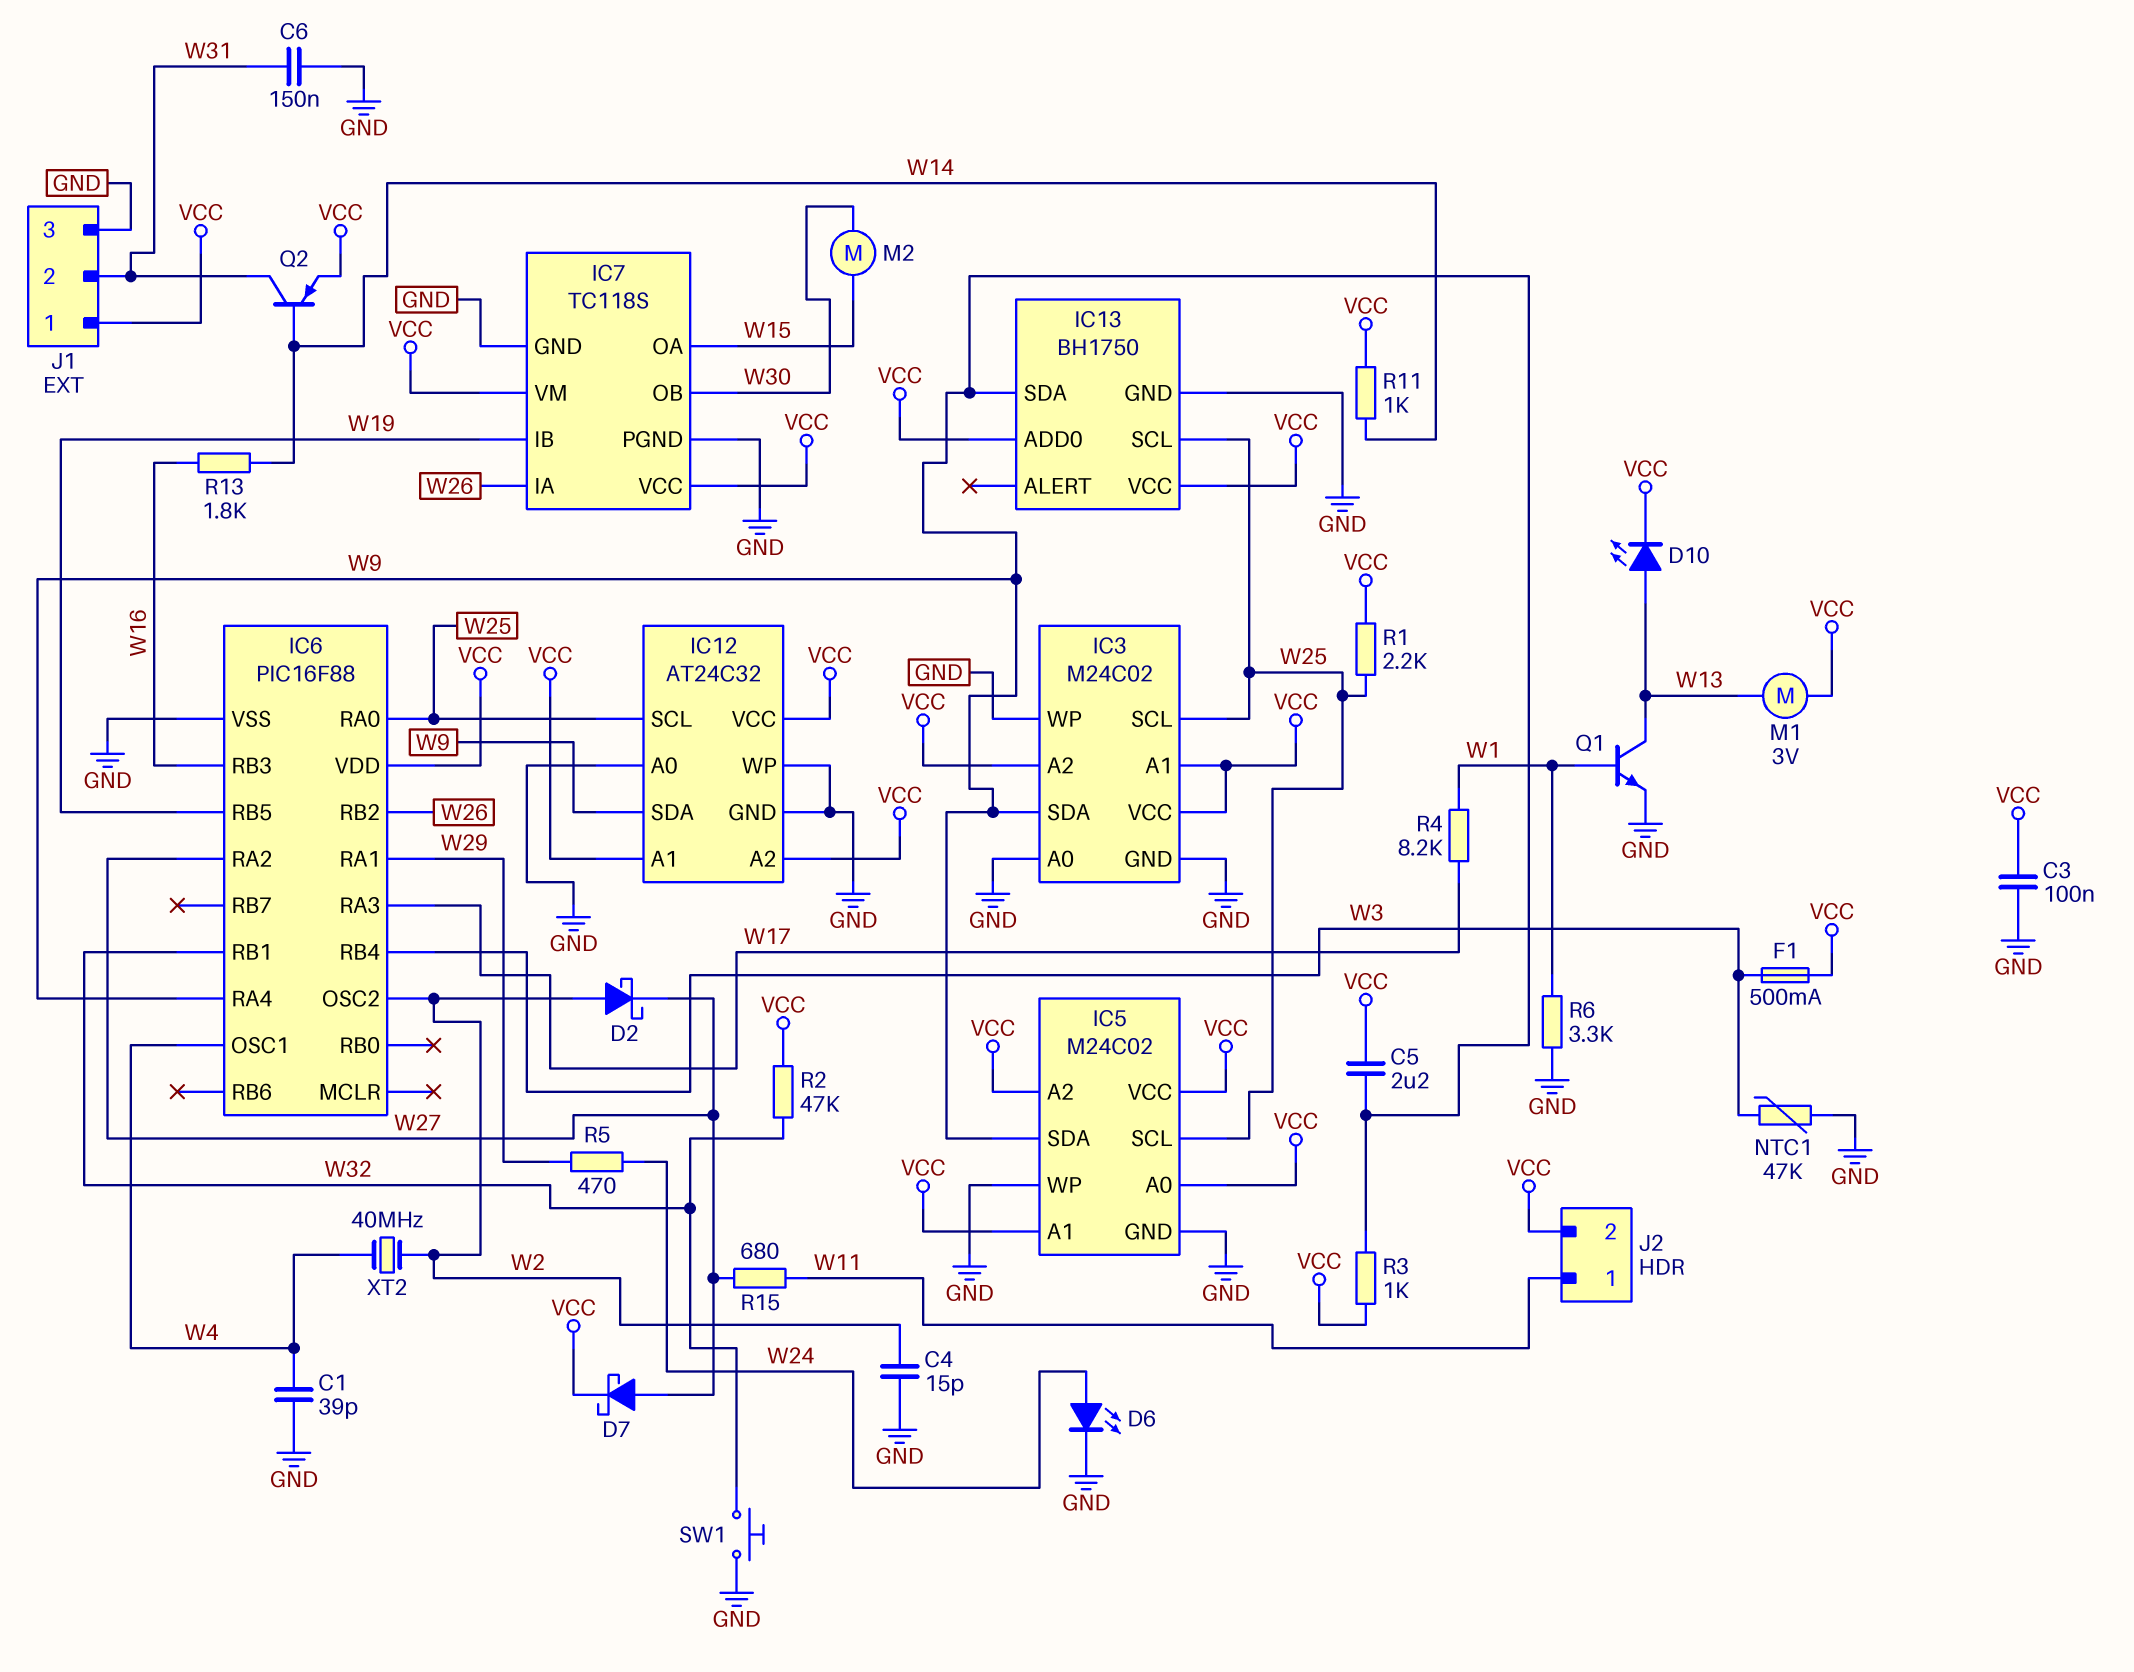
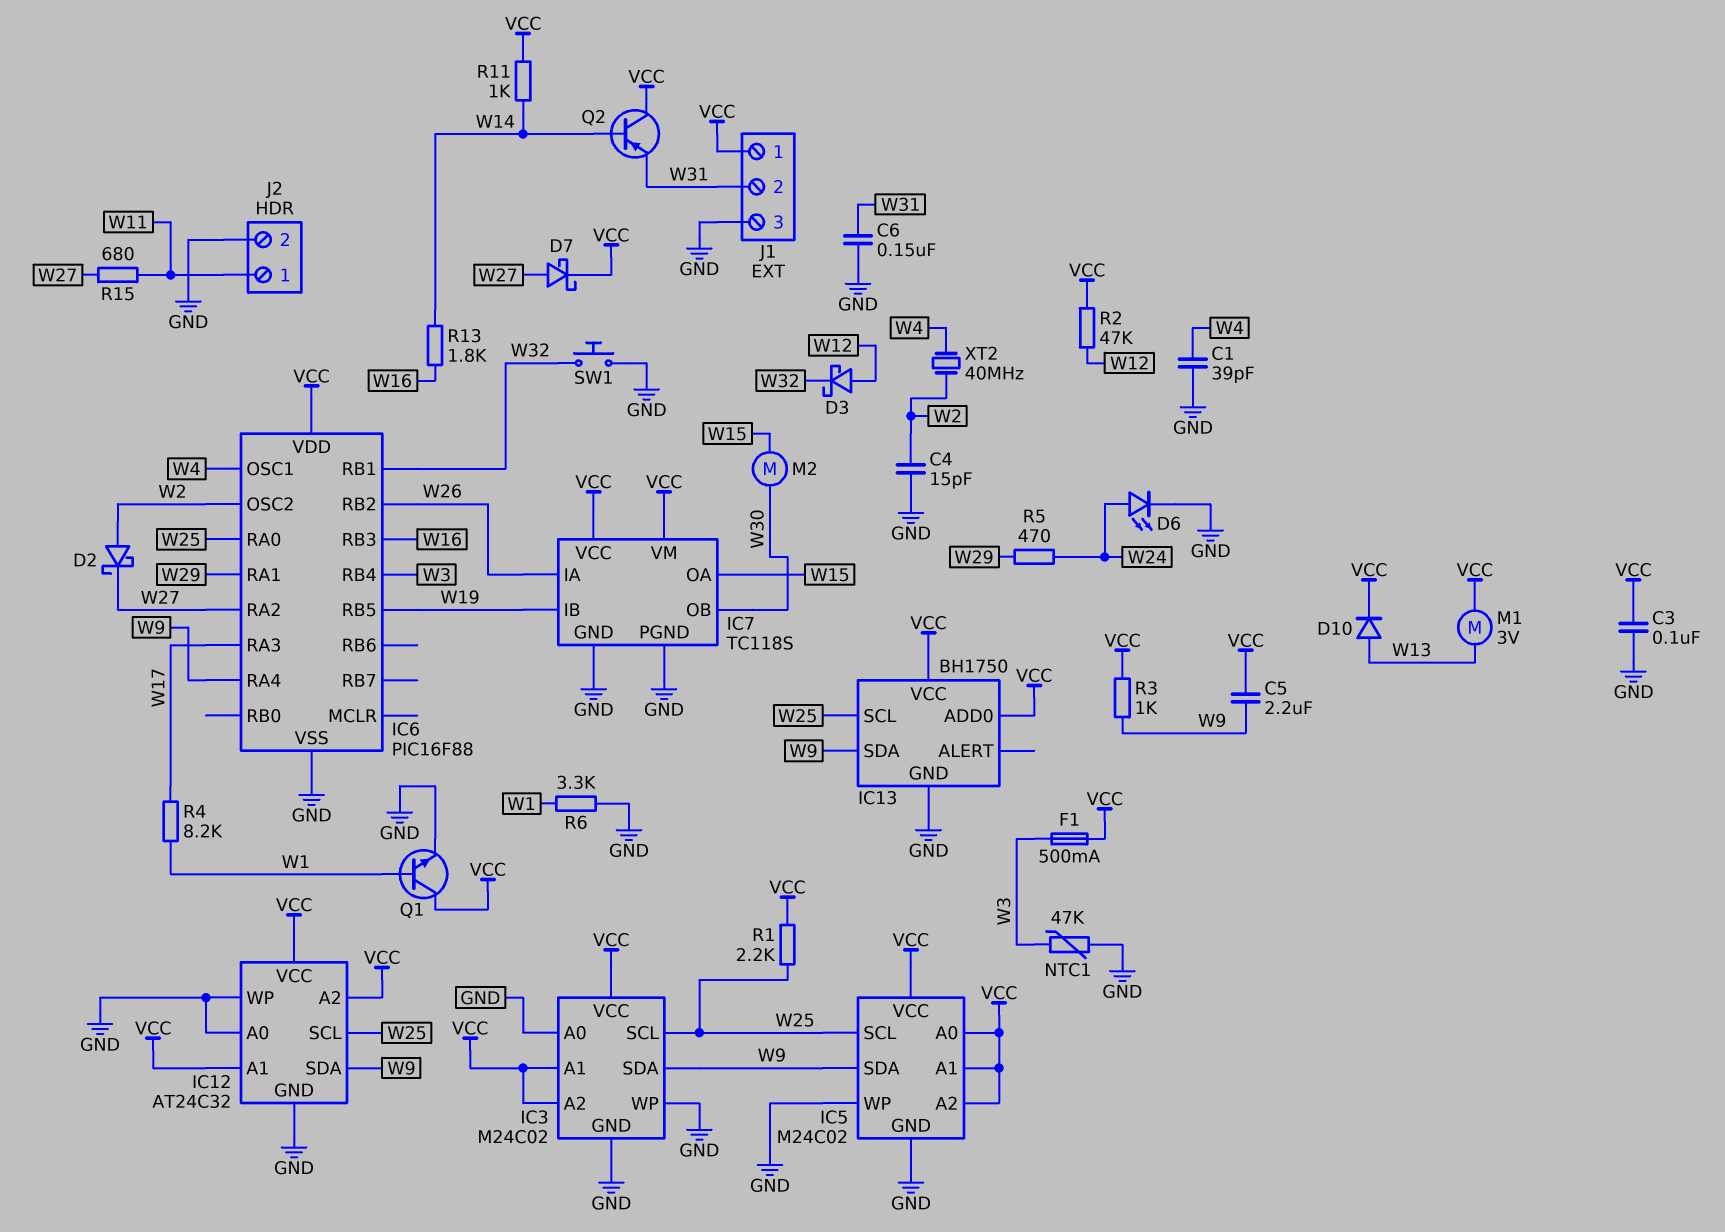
D3: none -> schottky (A W12, K W32)
D10: LED (A W13, K VCC) -> diode (A W13, K VCC)
J2 pin 2: VCC -> GND
Q1: NPN (B W1, C W13, E GND) -> NPN (B W1, C VCC, E GND)
Q2: PNP (B W14, C W31, E VCC) -> PNP (B W14, C VCC, E W31)
R2: 47k (VCC, W32) -> 47k (VCC, W12)

